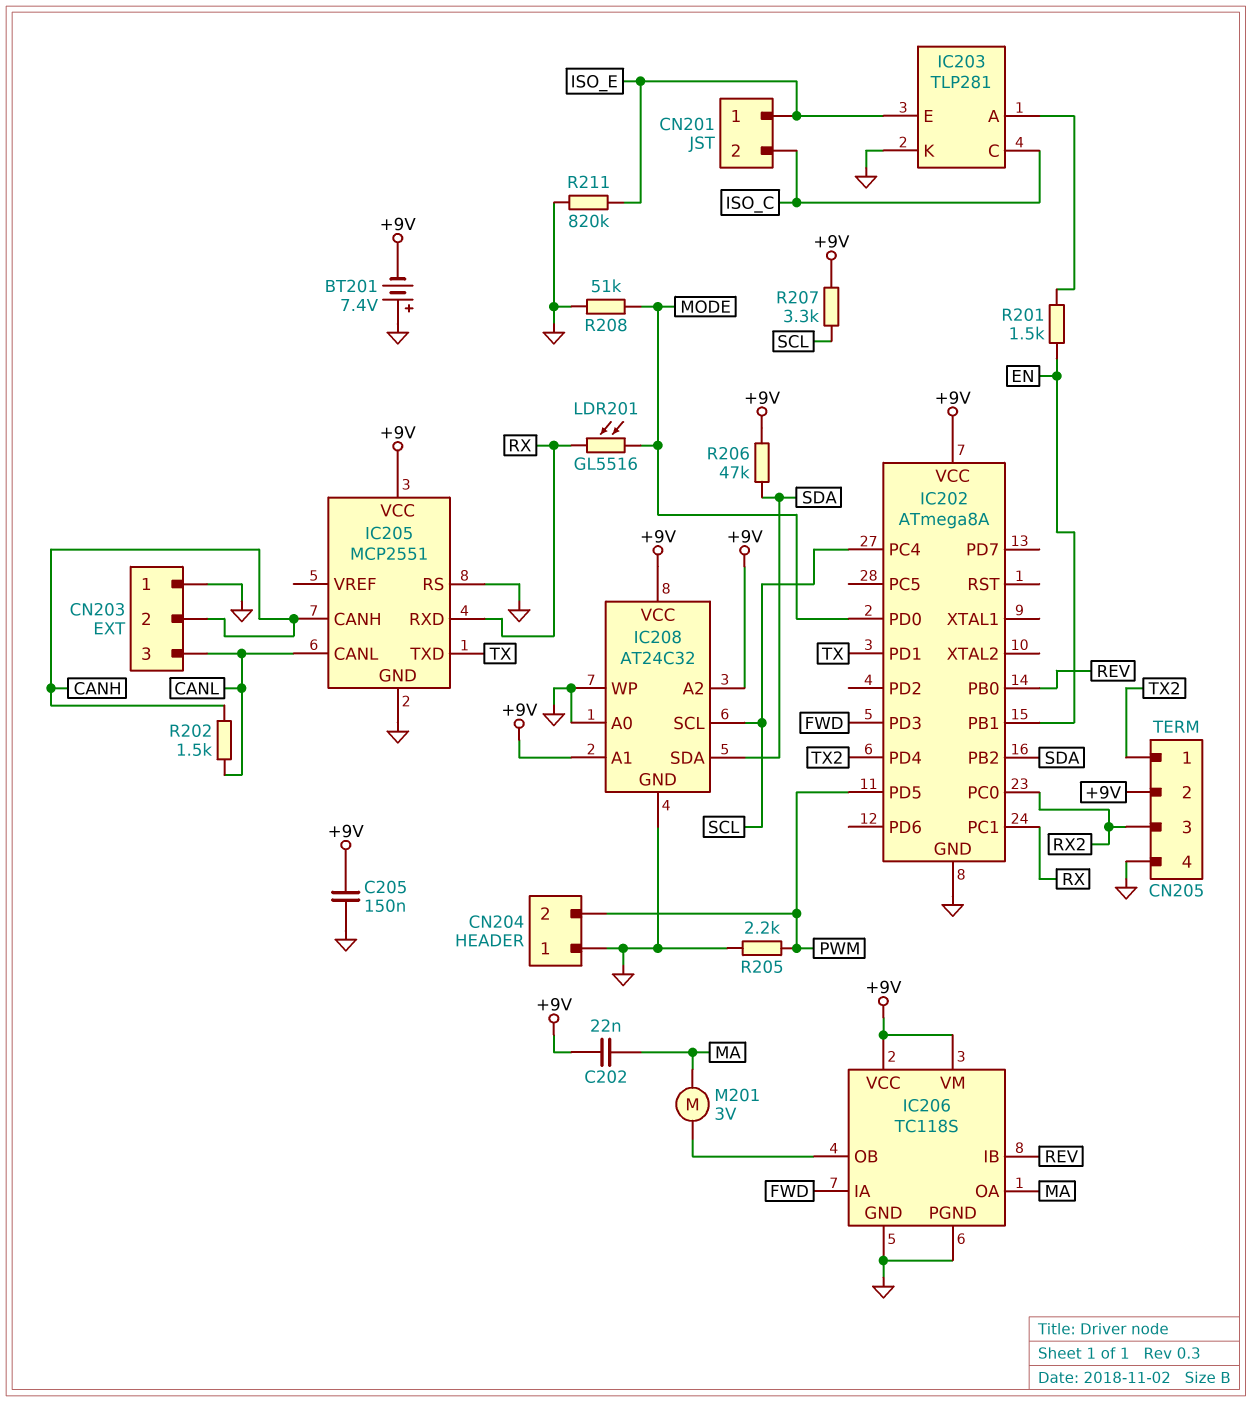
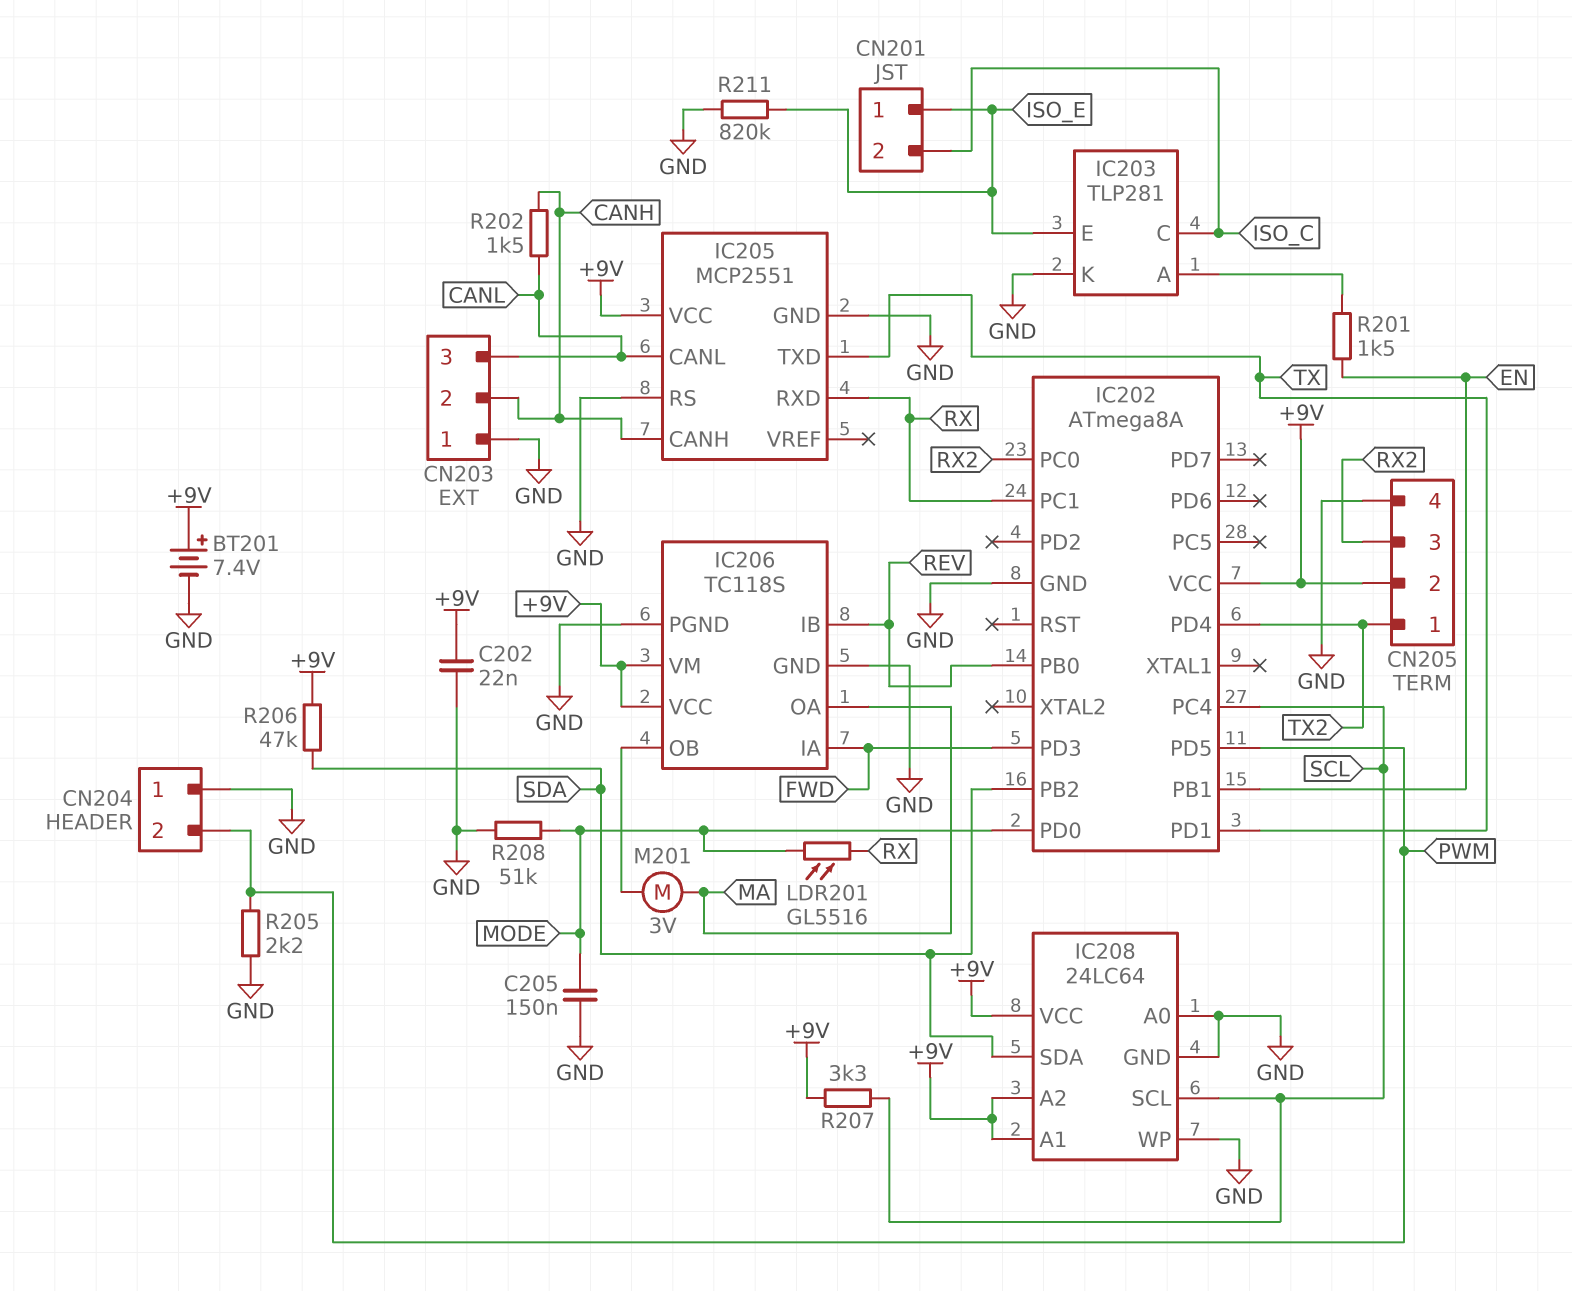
BT201: 7.4V (plus GND, minus +9V) -> 7.4V (plus +9V, minus GND)
C202: 22nF (+9V, MA) -> 22nF (+9V, GND)
C205: 150nF (+9V, GND) -> 150nF (GND, MODE)
IC208: AT24C32 -> 24LC64

